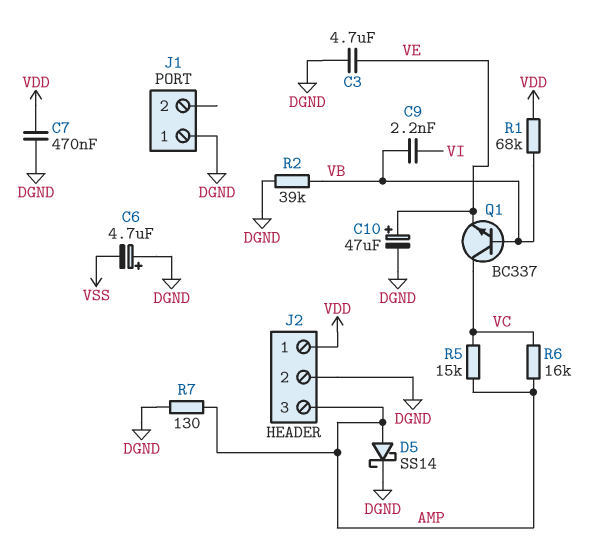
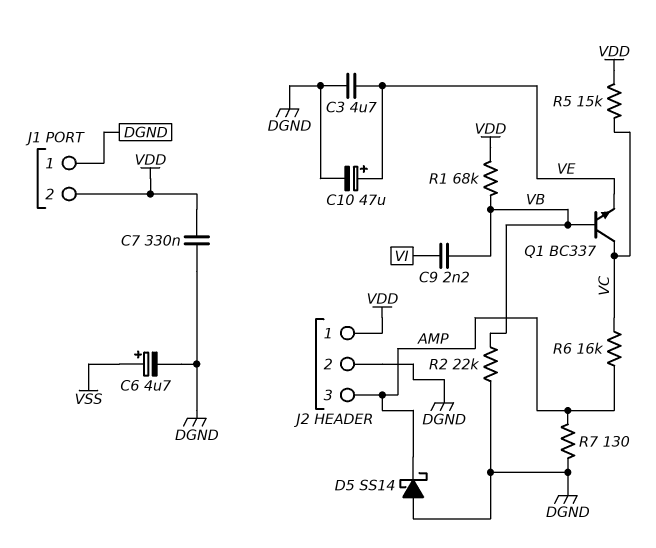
C6: 4.7uF (plus DGND, minus VSS) -> 4.7uF (plus VSS, minus DGND)
C7: 470nF (DGND, VDD) -> 330nF (DGND, VDD)
D5: schottky SS14 (A AMP, K DGND) -> schottky SS14 (A DGND, K AMP)
J1 pin 2: none -> VDD
R2: 39k (DGND, VB) -> 22k (DGND, VB)
R5: 15k (AMP, VC) -> 15k (VC, VDD)

